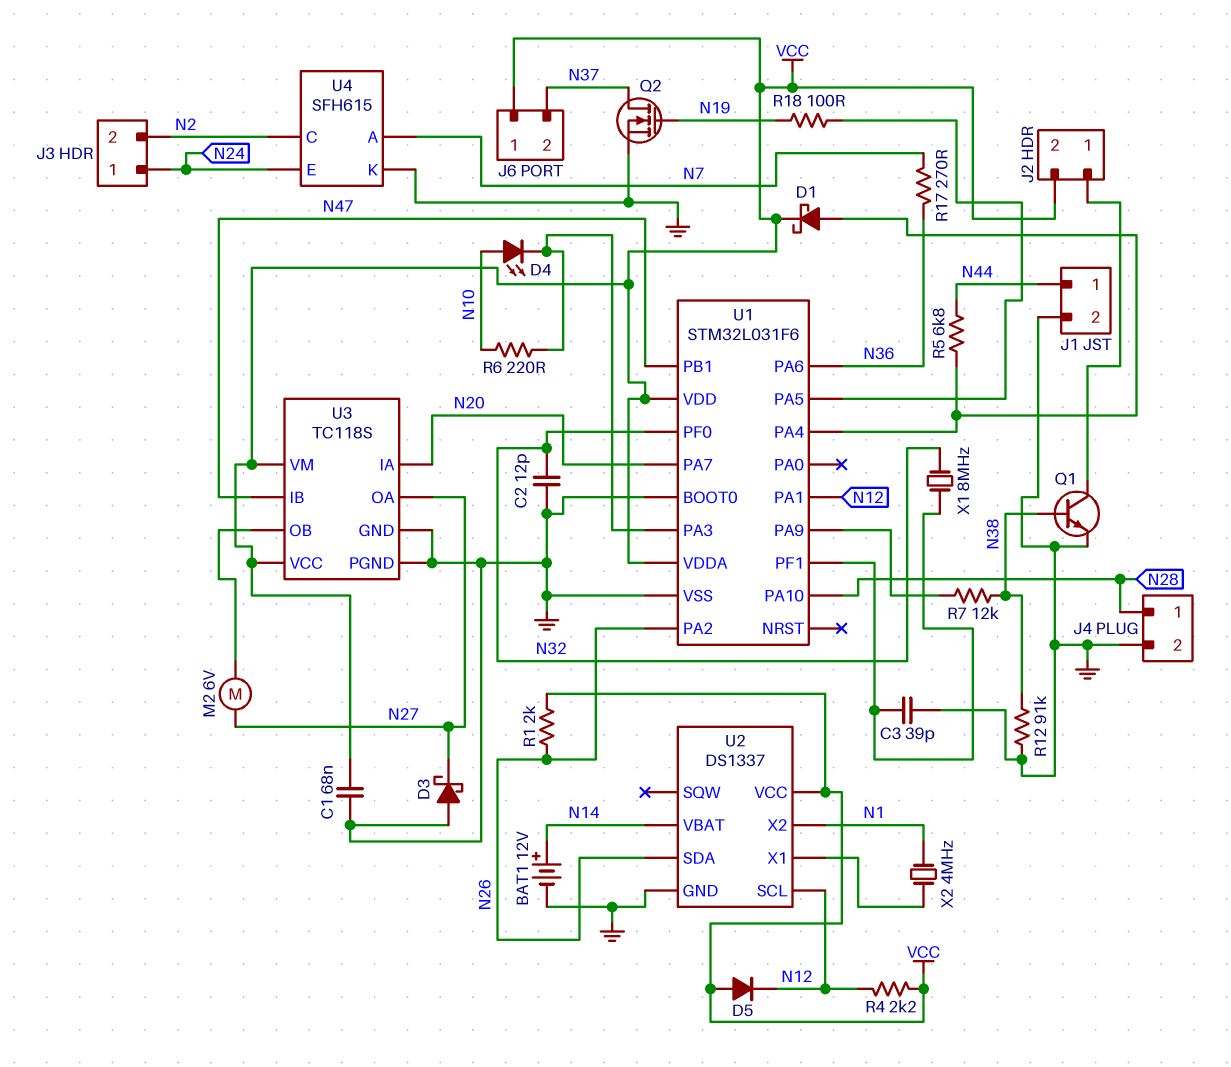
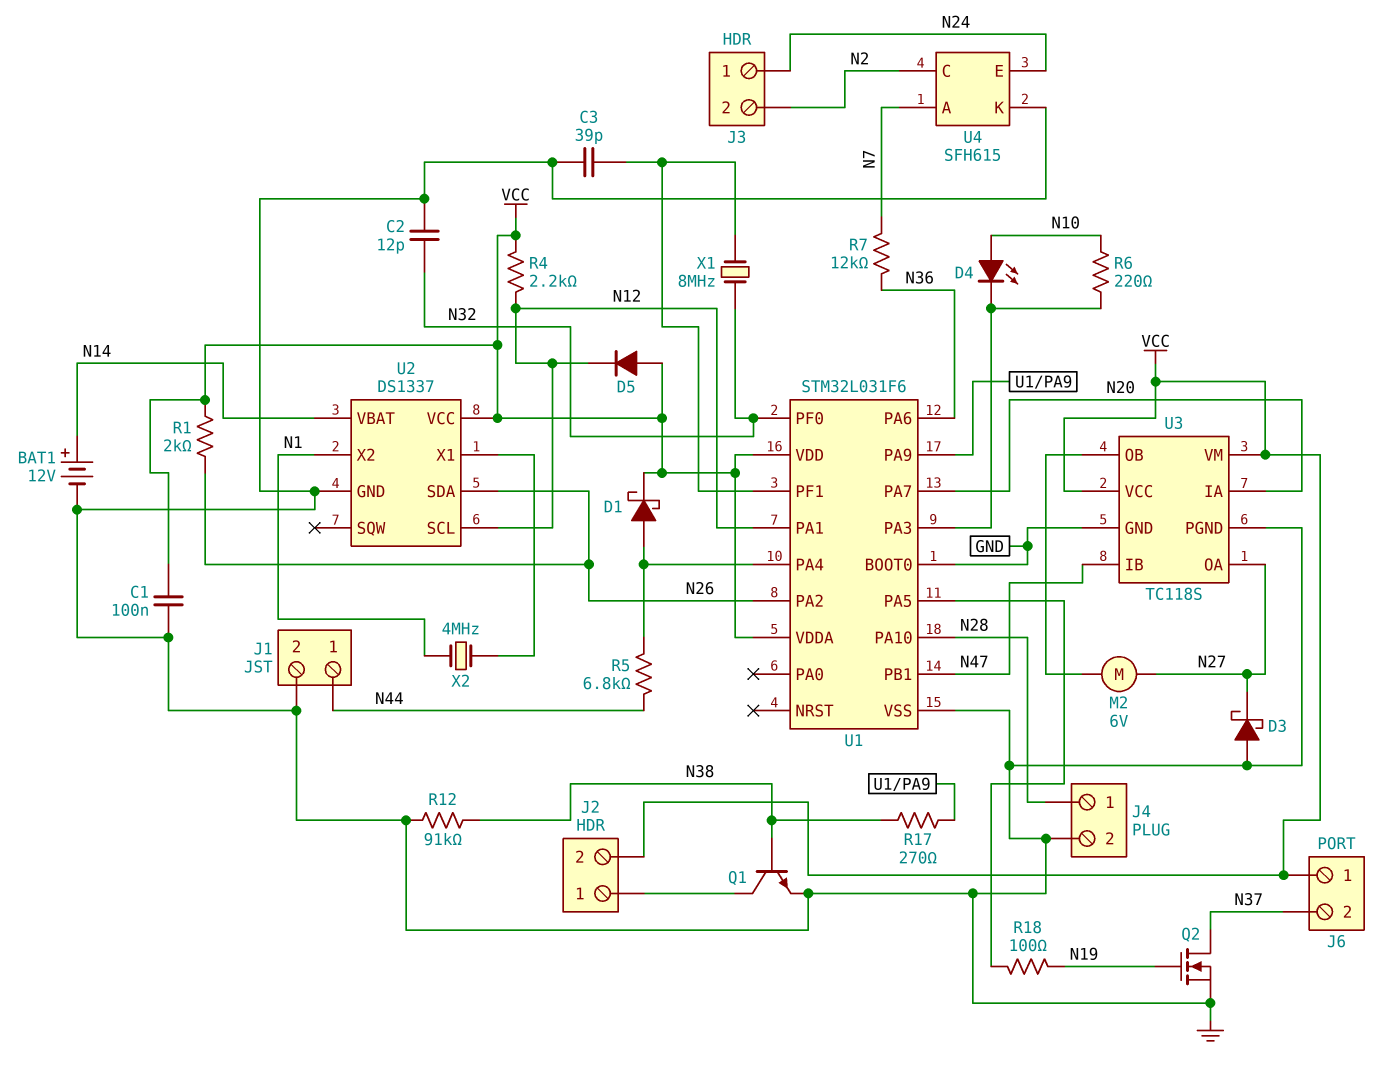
C1: 68nF (GND, VCC) -> 100nF (GND, VCC)
R7: 12k (N38, U1/PA9) -> 12k (N7, N36)
R17: 270 (N7, N36) -> 270 (N38, U1/PA9)

